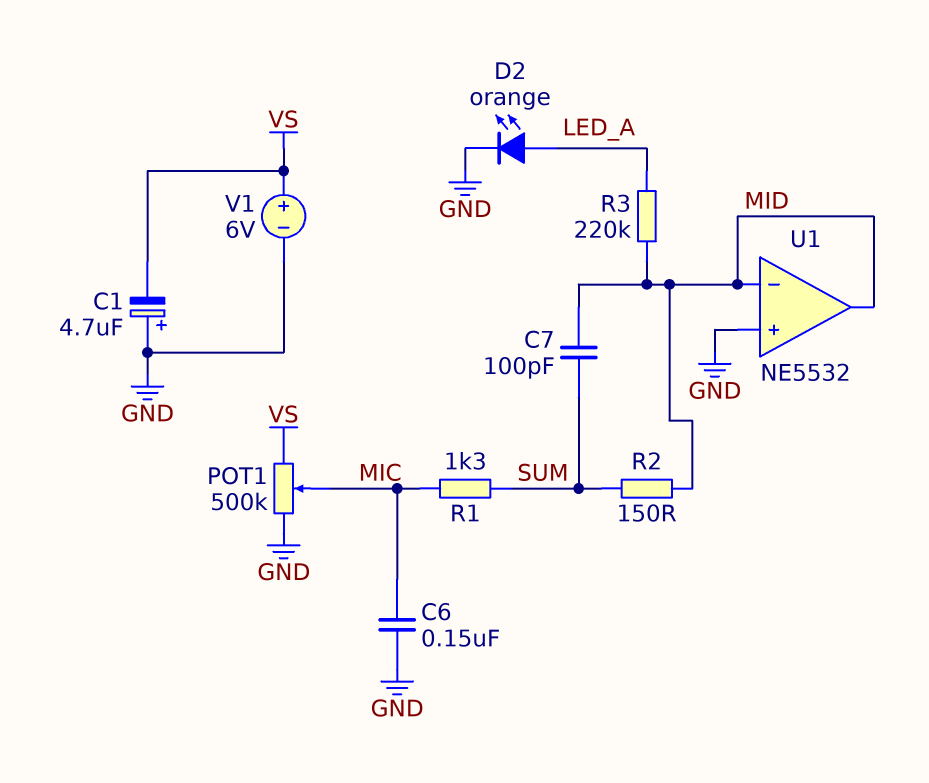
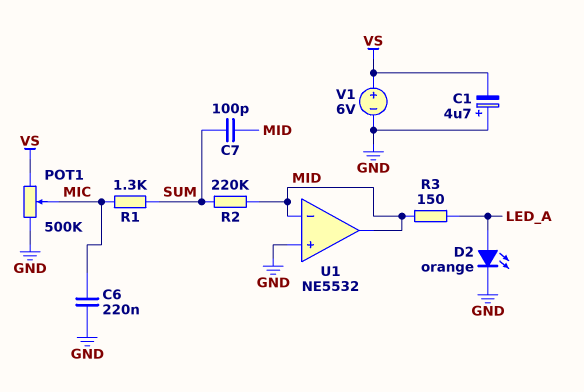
C6: 150nF (GND, MIC) -> 220nF (GND, MIC)
R2: 150 (MID, SUM) -> 220k (MID, SUM)
R3: 220k (LED_A, MID) -> 150 (LED_A, MID)

